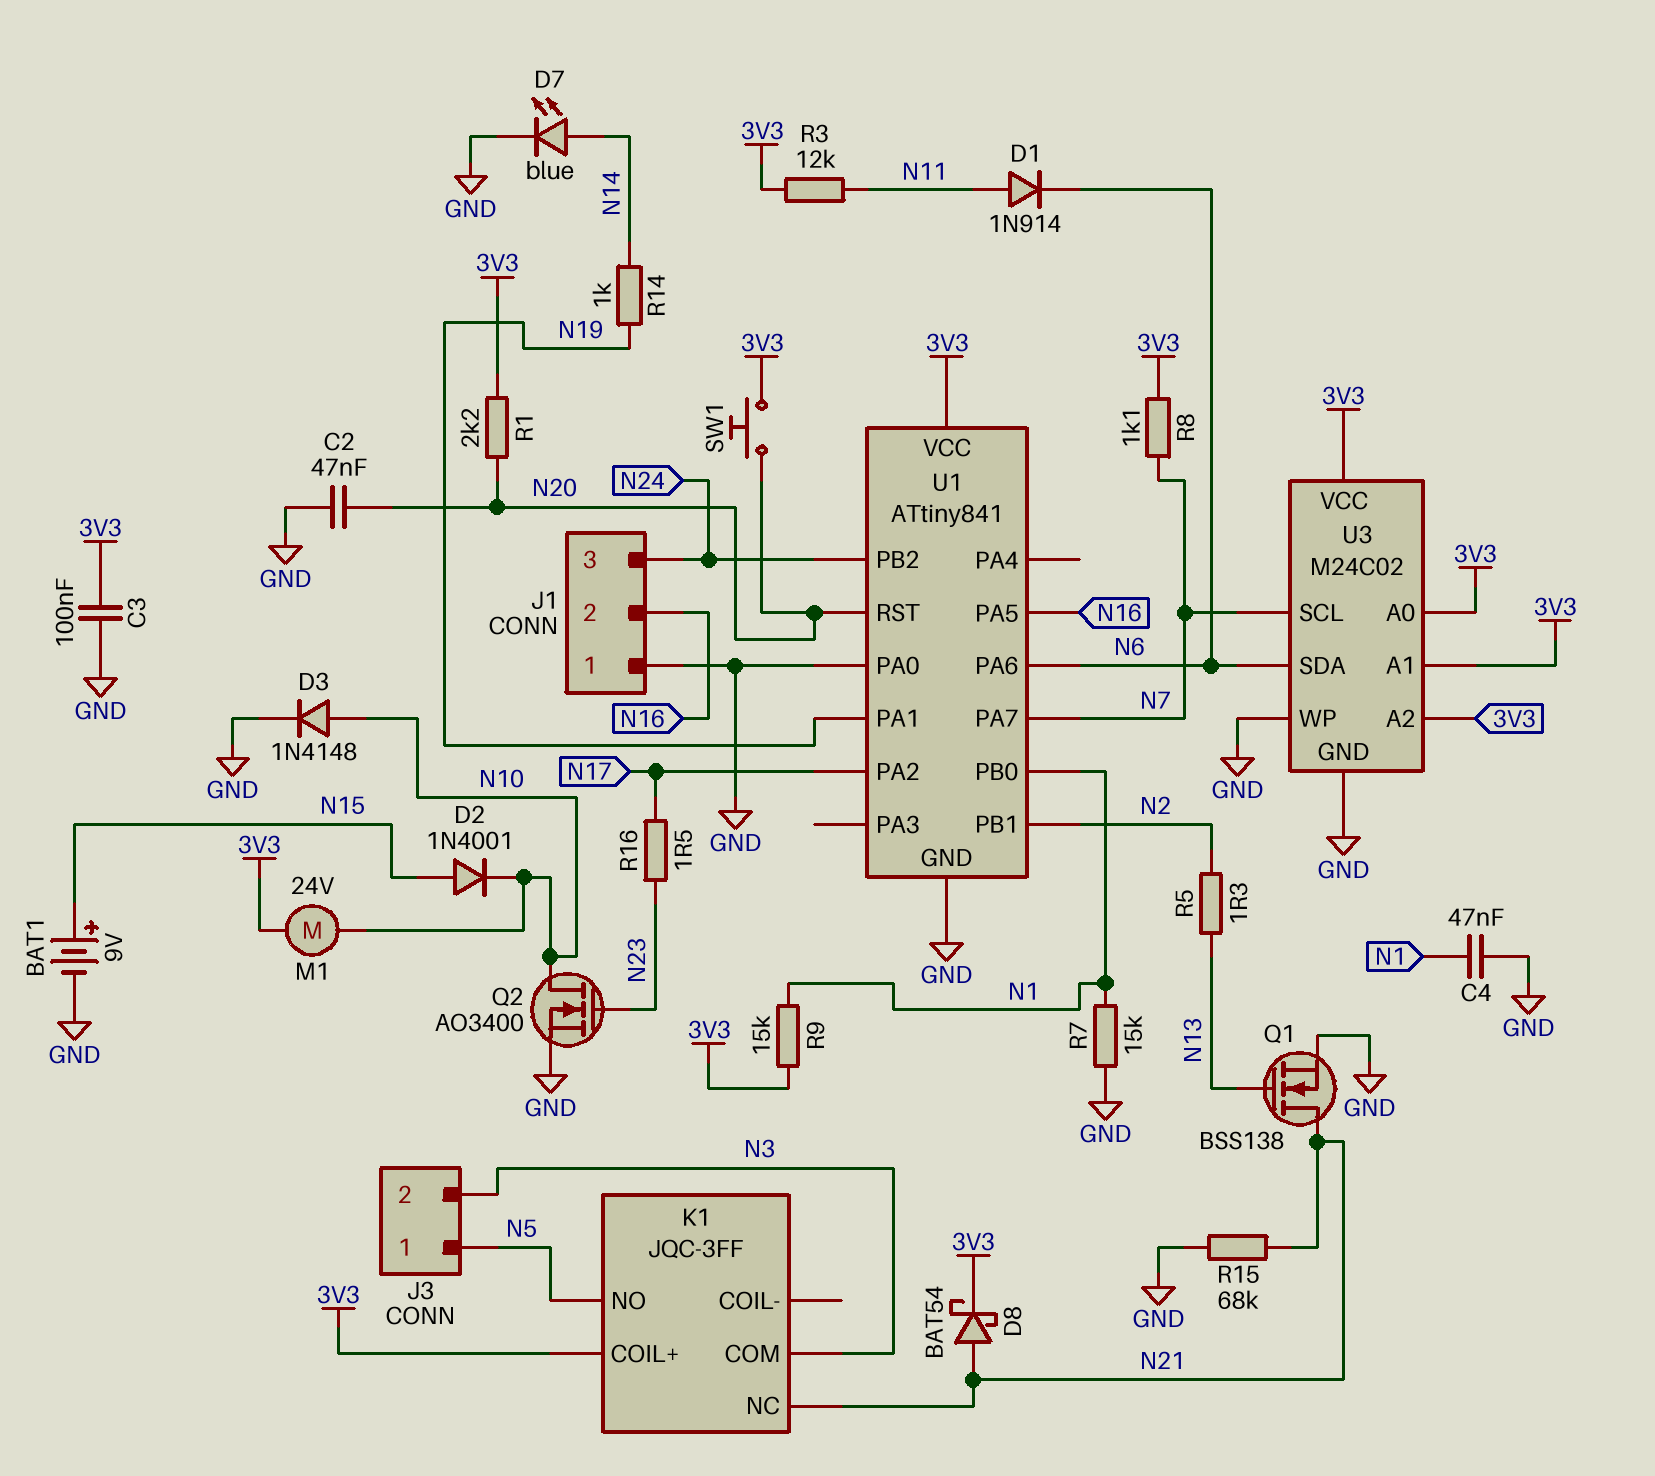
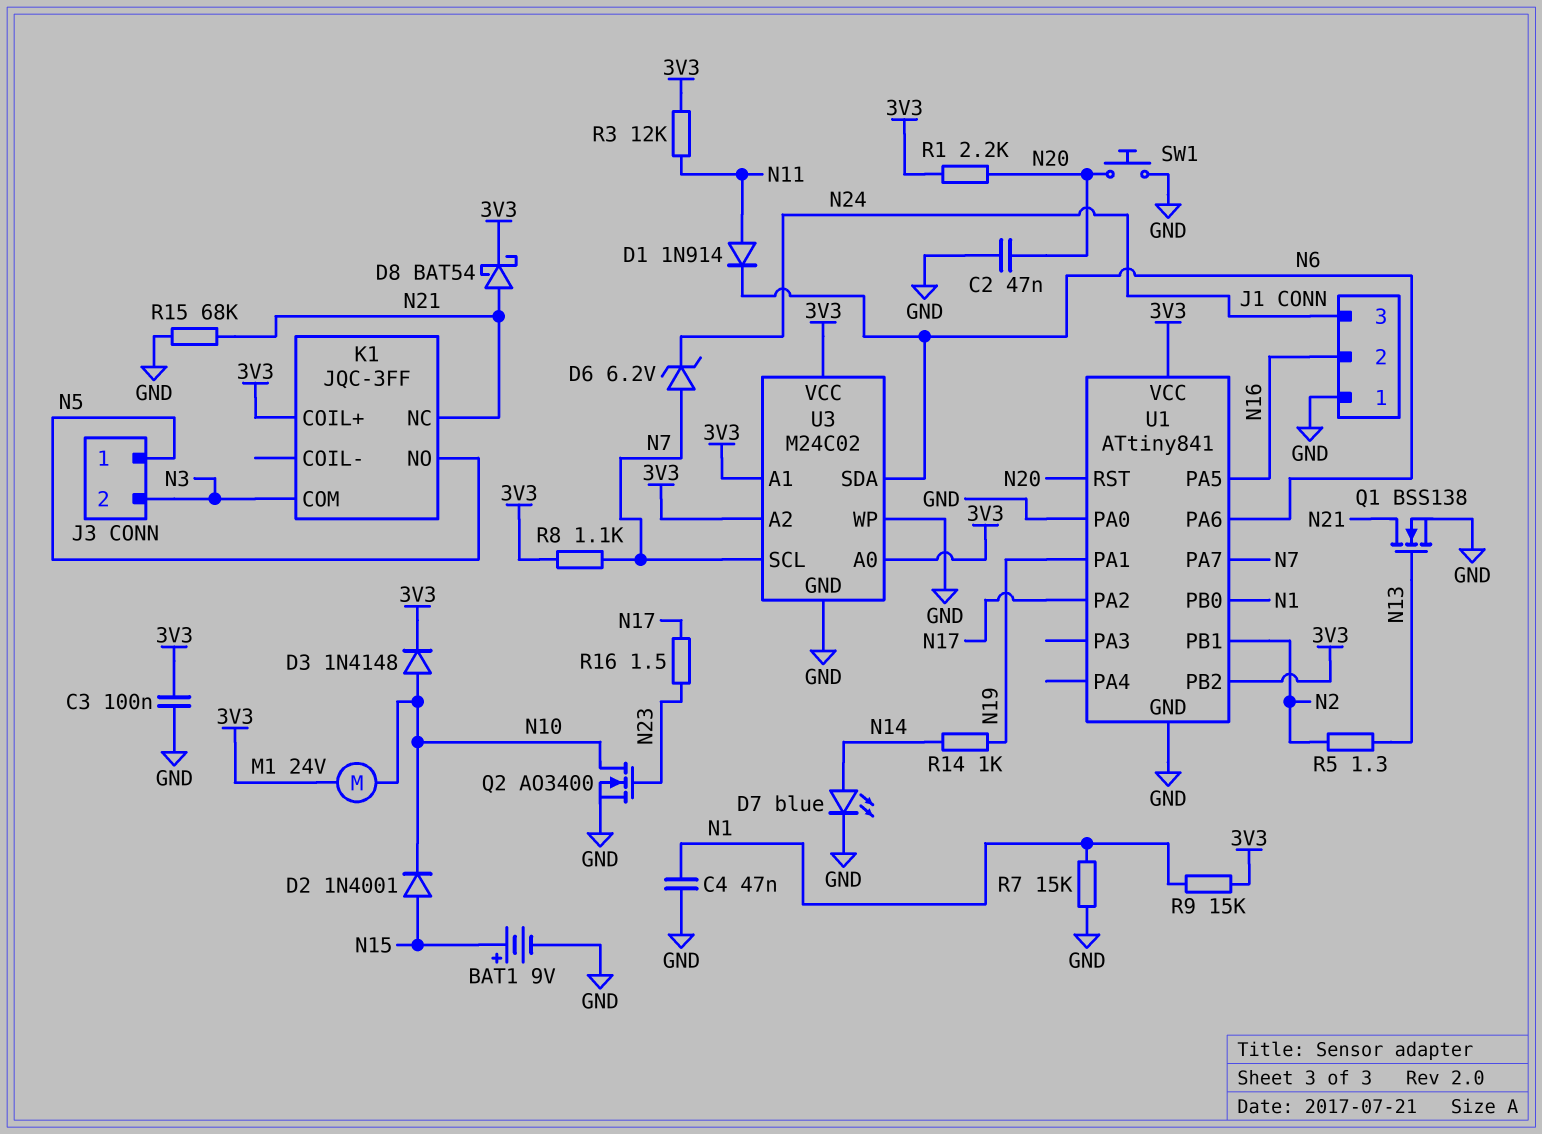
D3: diode 1N4148 (A N10, K GND) -> diode 1N4148 (A N10, K 3V3)
D6: none -> zener 6.2V (A N7, K N24)
SW1: button (3V3, N20) -> button (GND, N20)
U1 pin PB2: N24 -> 3V3

